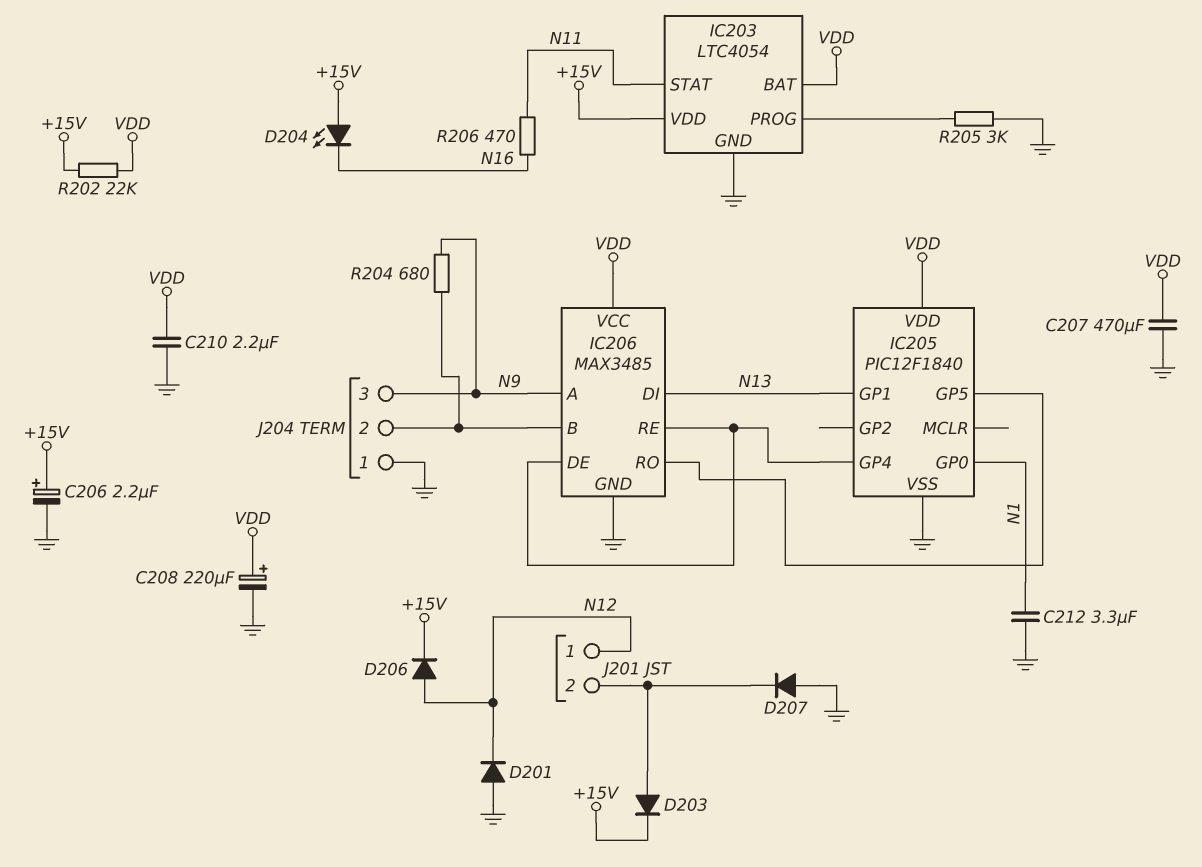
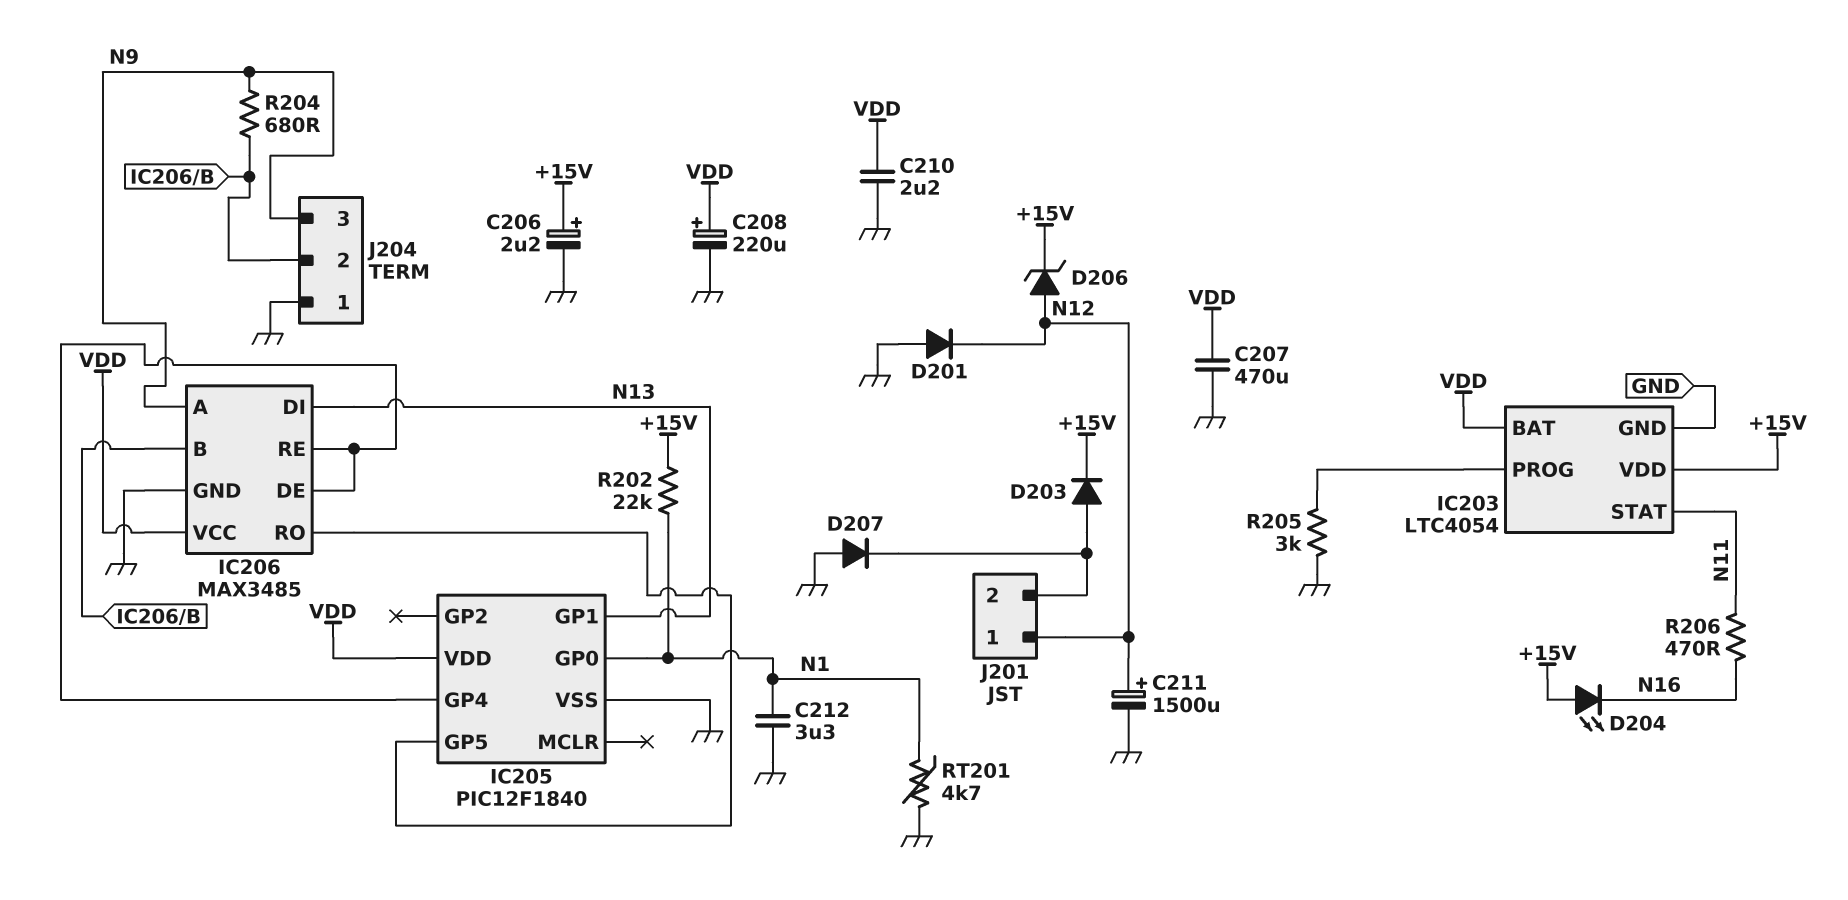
C211: none -> 1500uF (plus N12, minus GND)
D206: diode (A N12, K +15V) -> zener (A N12, K +15V)
R202: 22k (+15V, VDD) -> 22k (+15V, N1)
RT201: none -> 4.7k (GND, N1)

